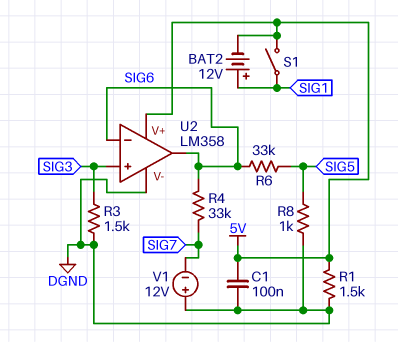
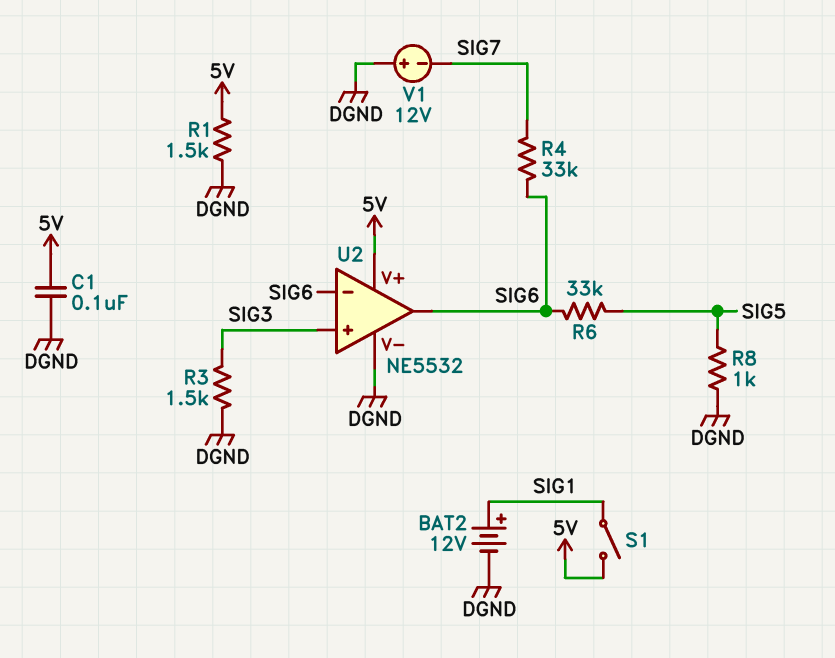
BAT2: 12V (plus SIG1, minus 5V) -> 12V (plus SIG1, minus DGND)
U2: LM358 -> NE5532

